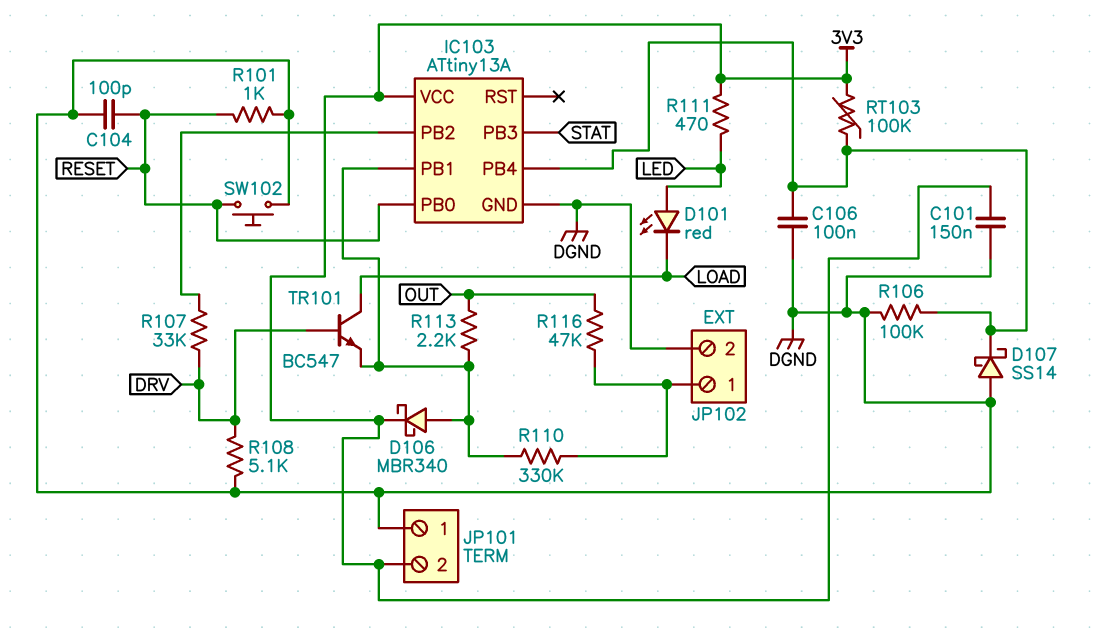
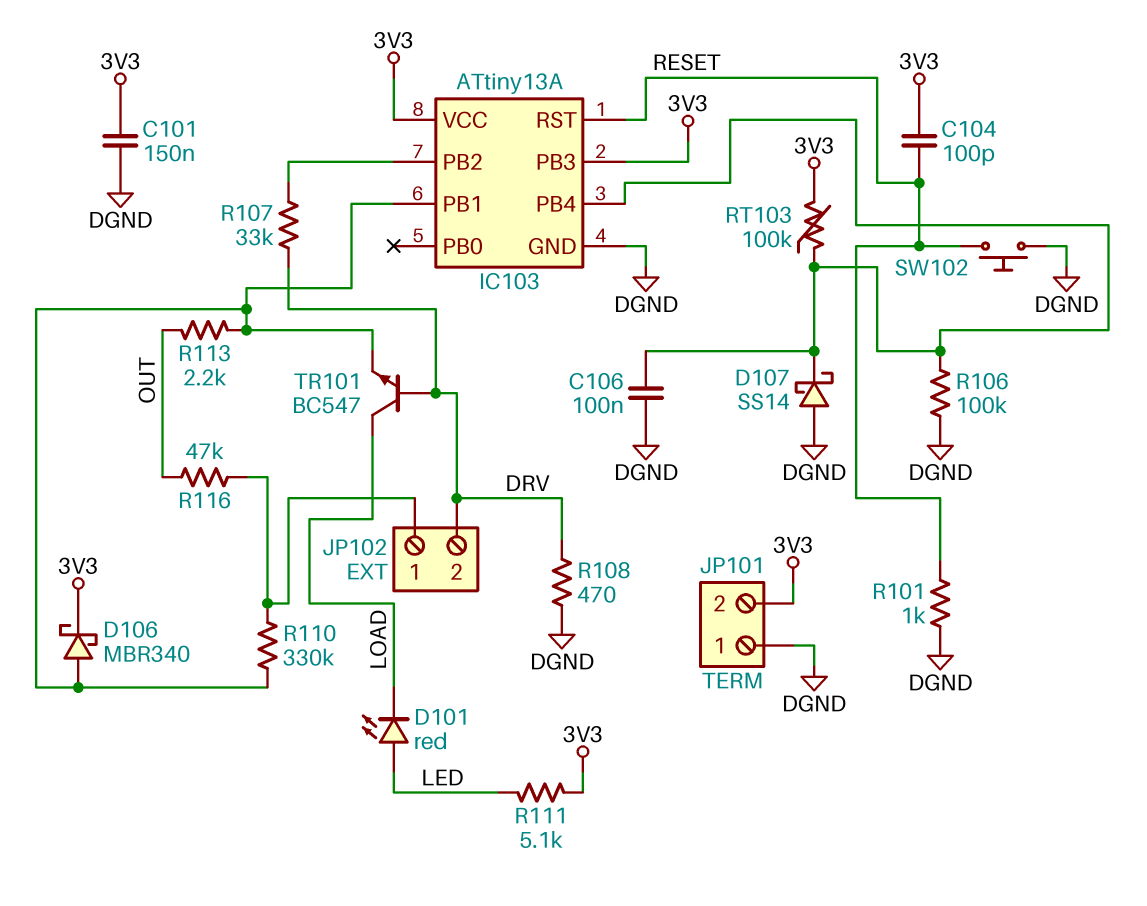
C104: 100pF (DGND, RESET) -> 100pF (3V3, RESET)
IC103 pin PB0: RESET -> none
IC103 pin PB3: STAT -> 3V3
IC103 pin RST: none -> RESET
JP102 pin 2: DGND -> DRV
R108: 5.1k (DGND, DRV) -> 470 (DGND, DRV)
R111: 470 (3V3, LED) -> 5.1k (3V3, LED)

